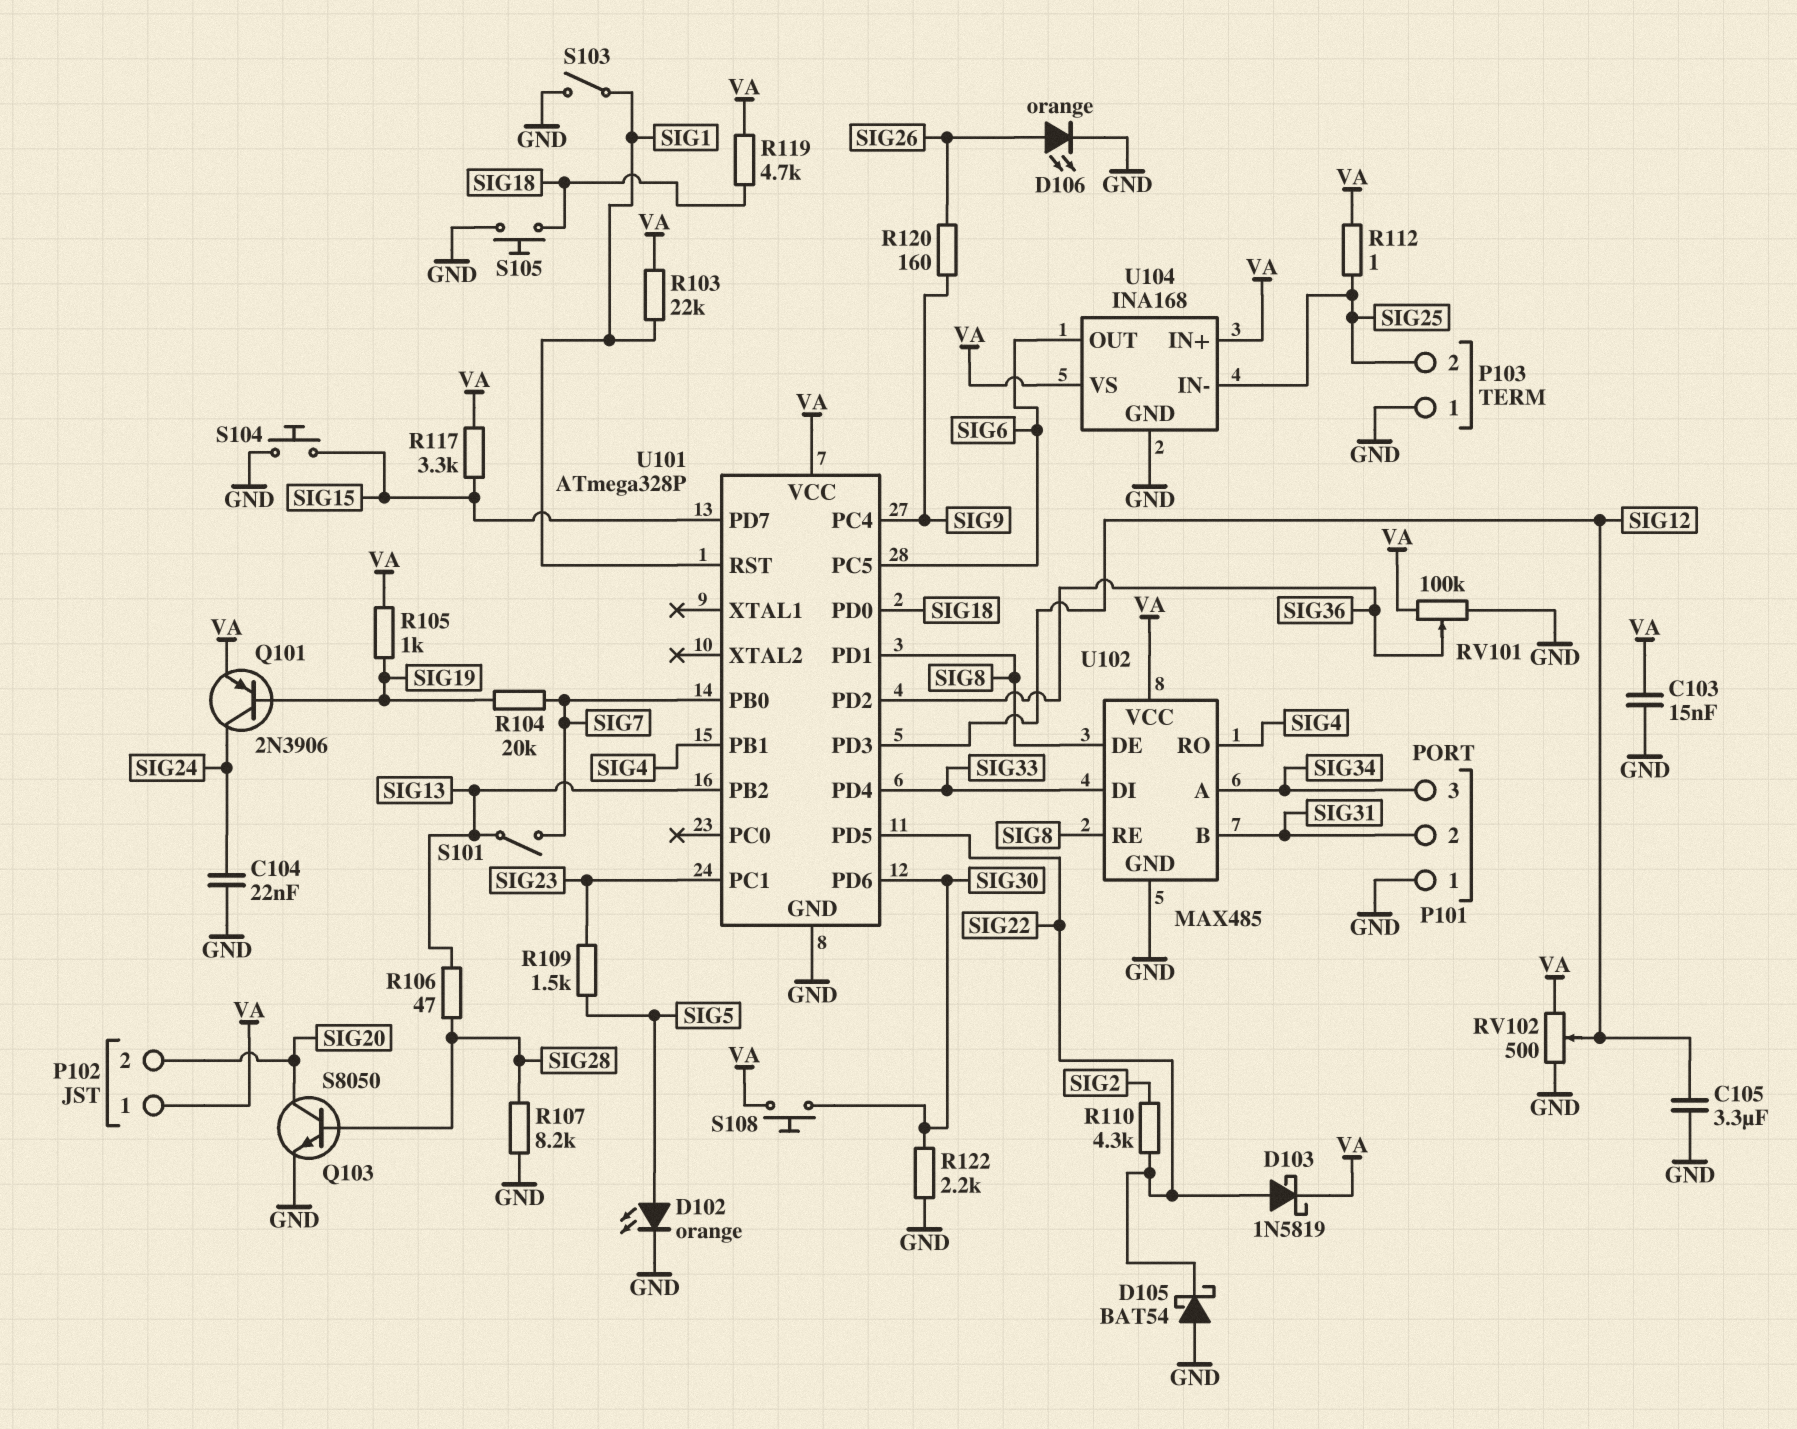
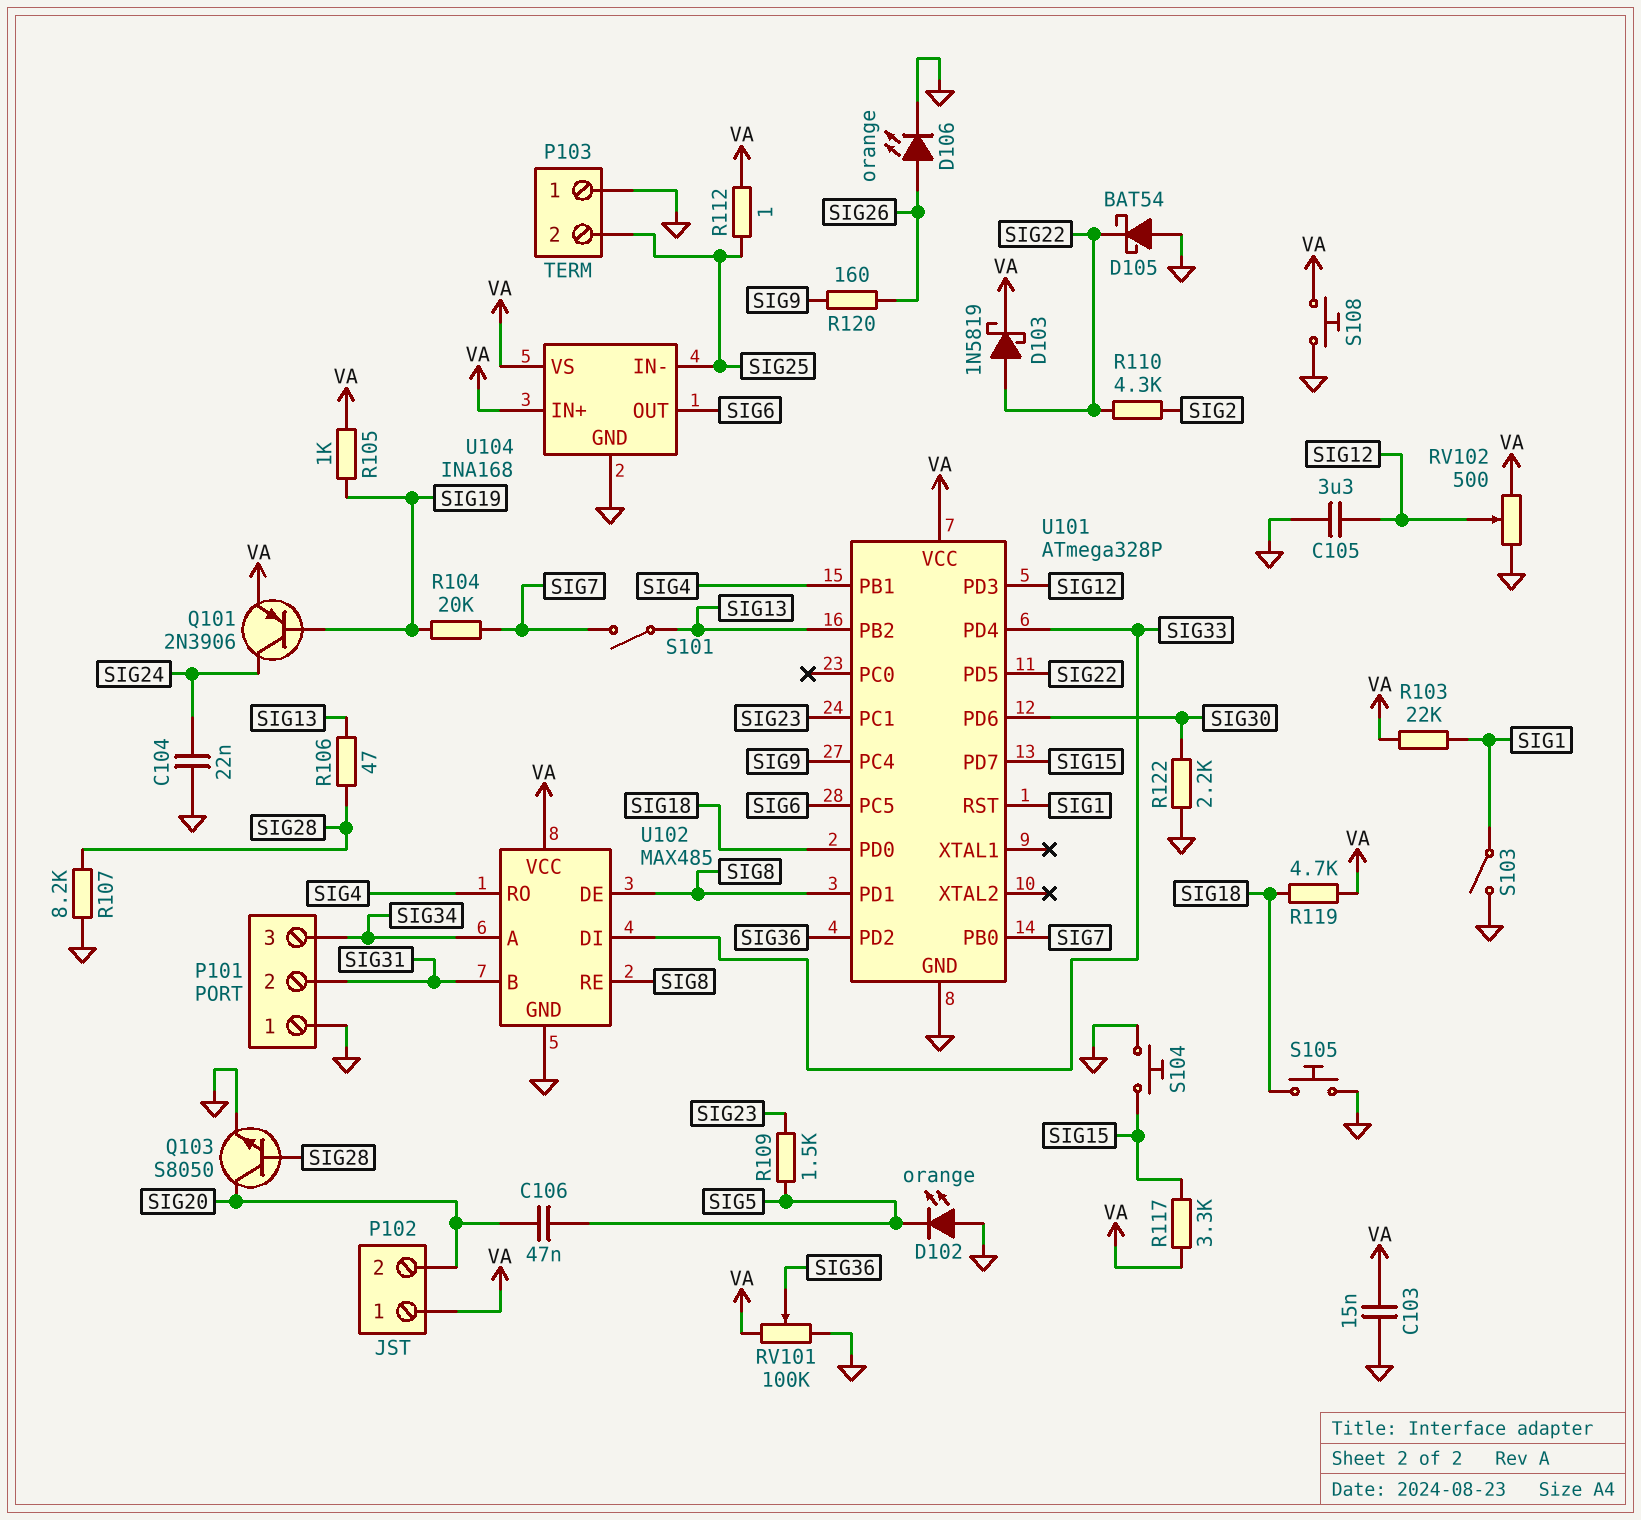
C106: none -> 47nF (SIG5, SIG20)
D102: LED orange (A SIG5, K GND) -> LED orange (A GND, K SIG5)
S108: button (SIG30, VA) -> button (GND, VA)

